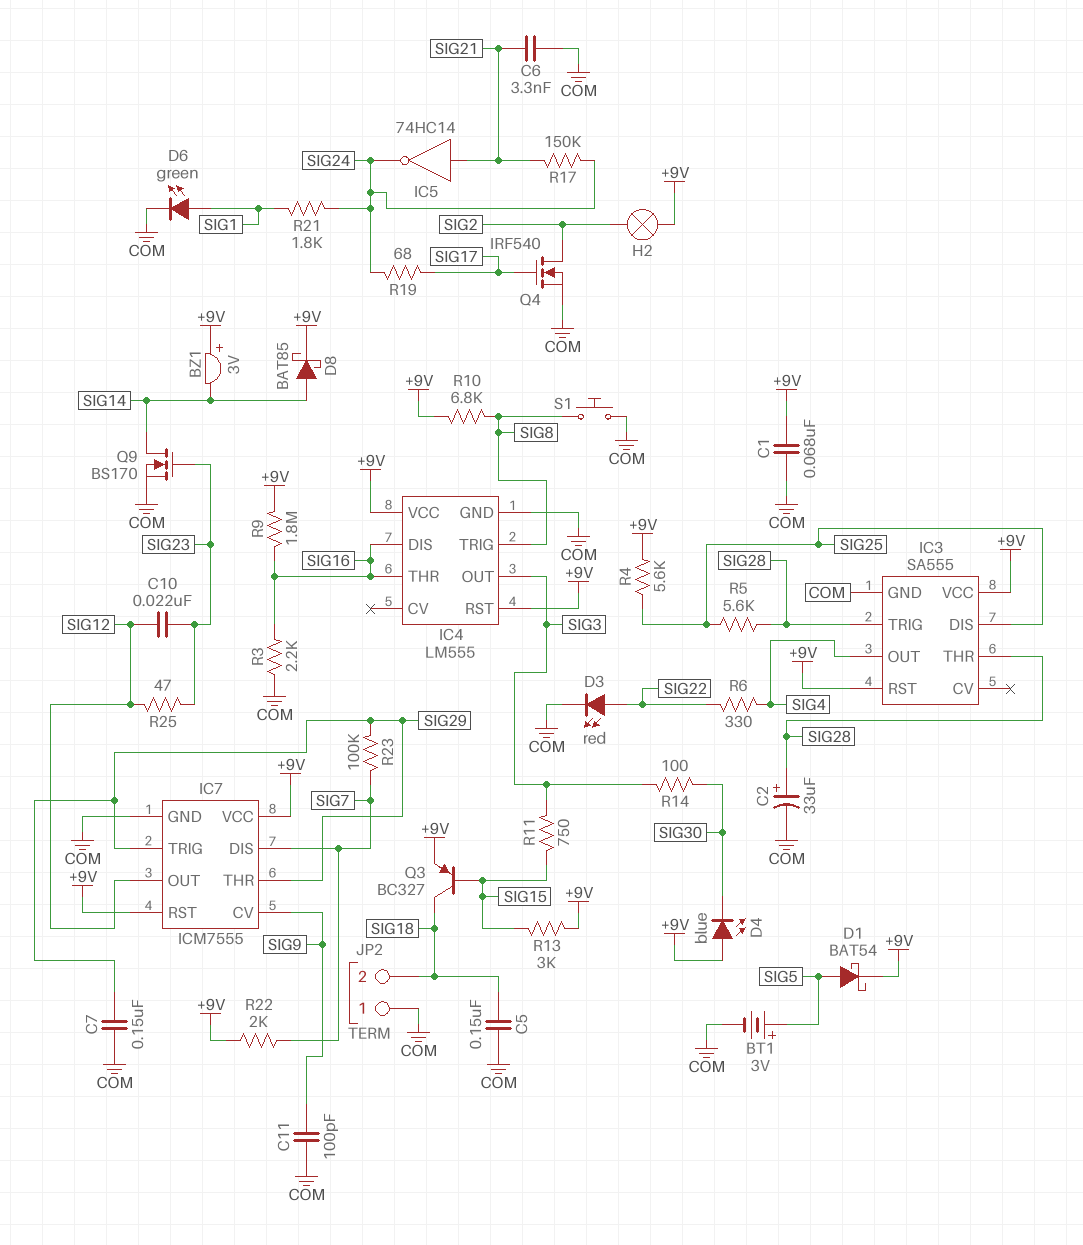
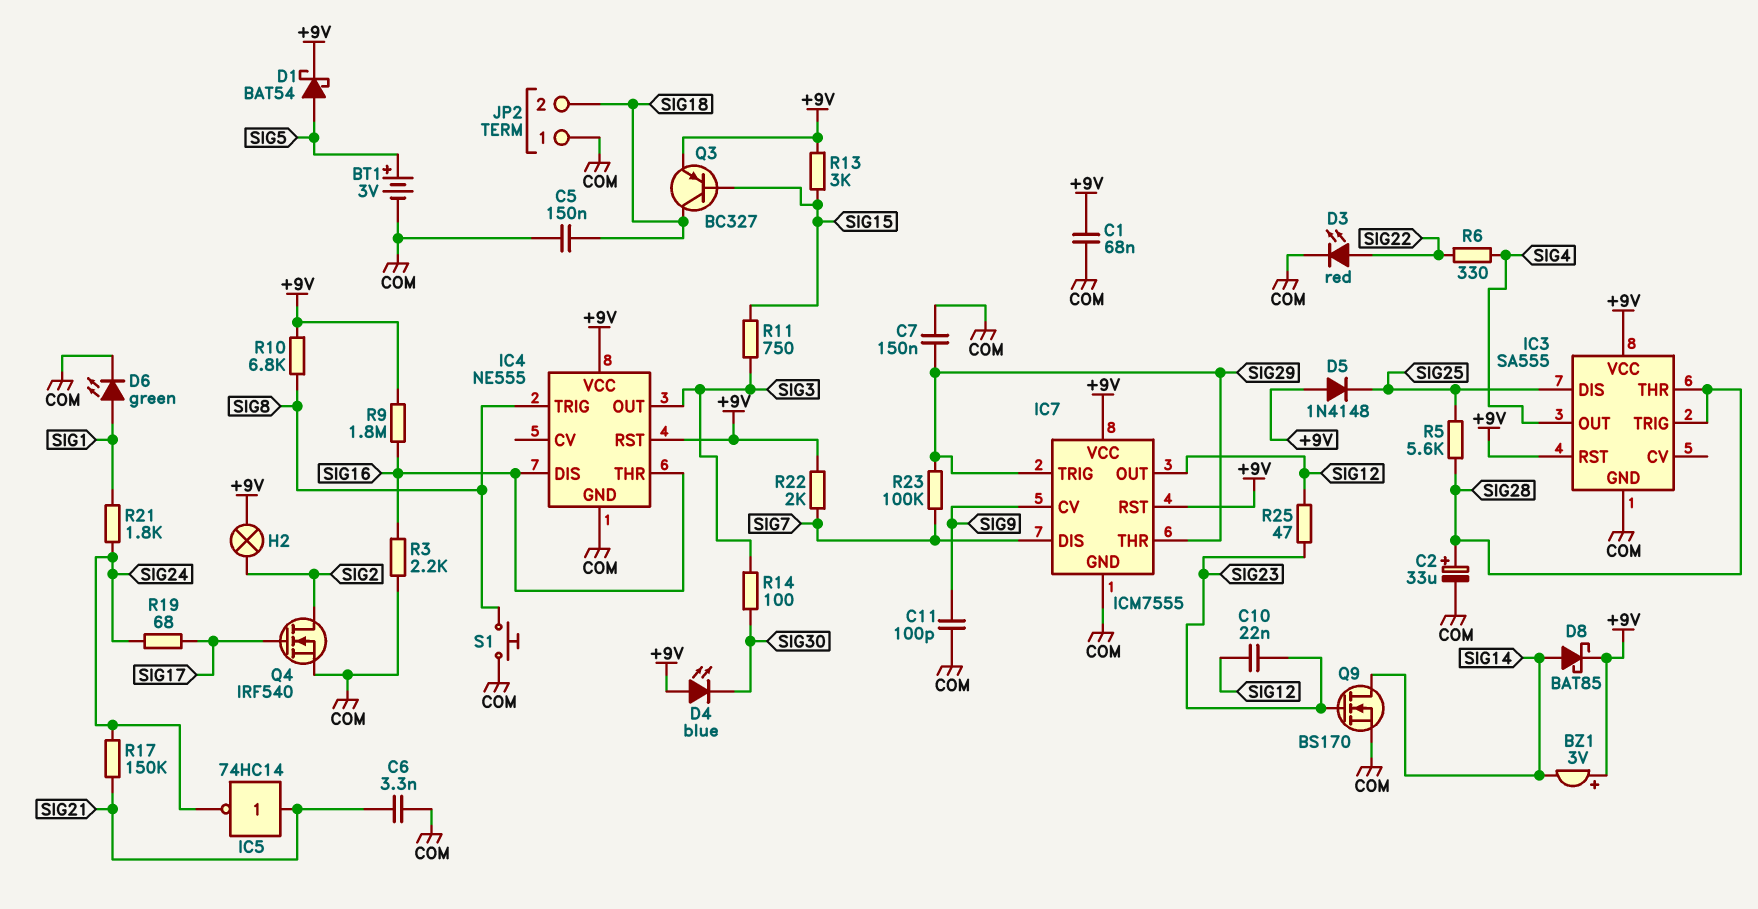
D5: none -> diode 1N4148 (A +9V, K SIG25)
IC4: LM555 -> NE555
R4: 5.6k (+9V, SIG25) -> none

